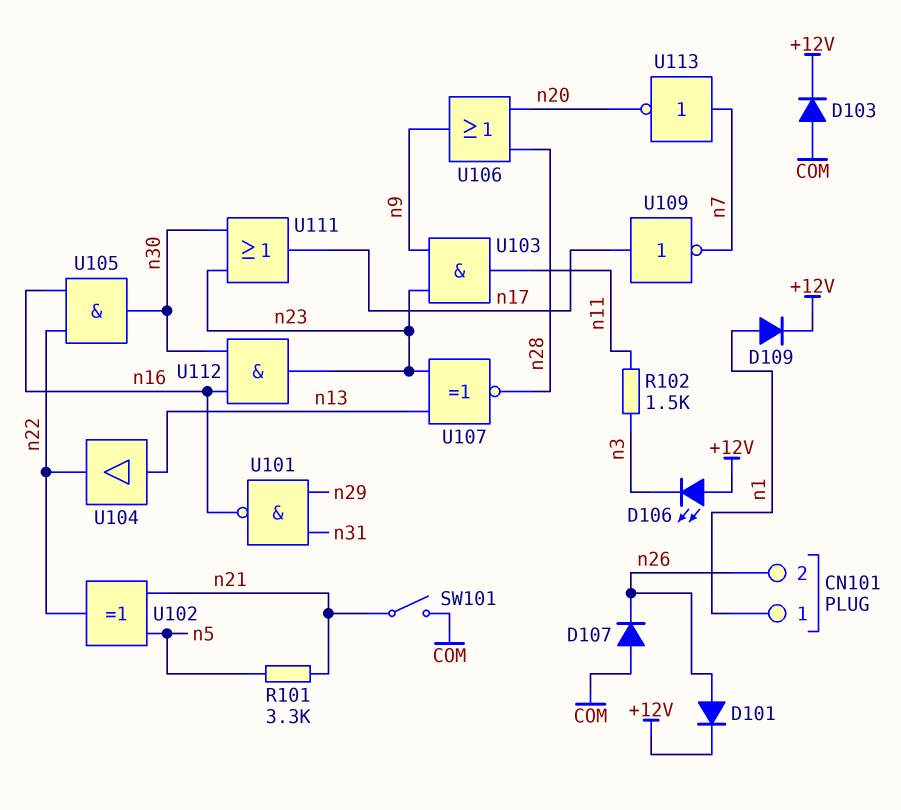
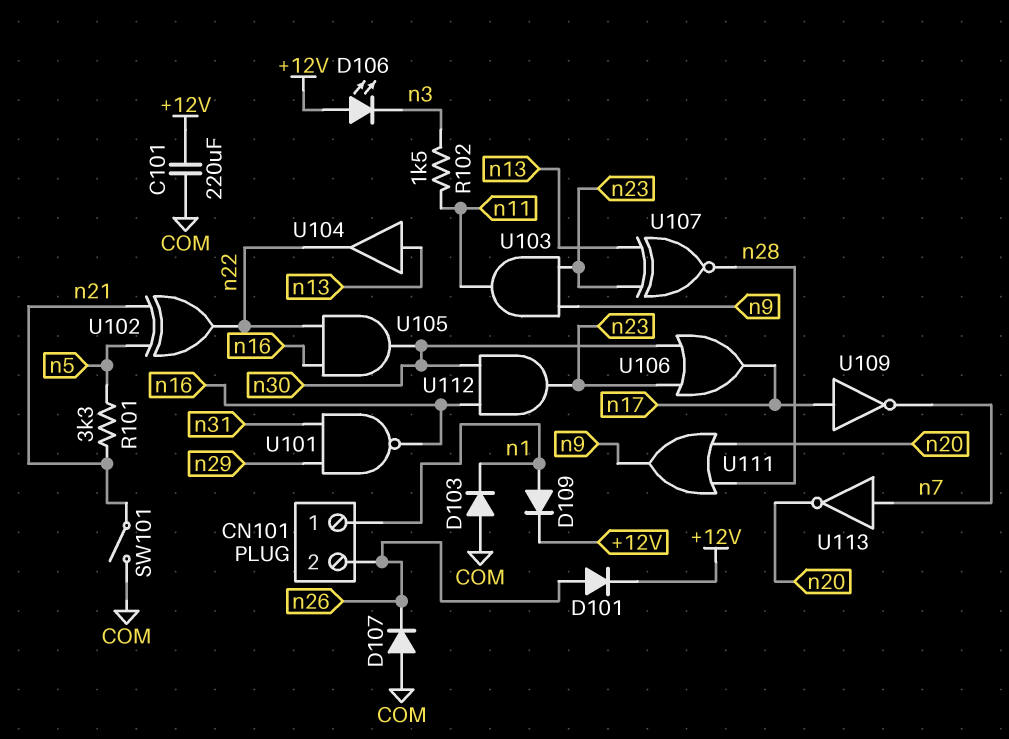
C101: none -> 220uF (+12V, COM)
D103: diode (A COM, K +12V) -> diode (A COM, K n1)
U106: OR (in n20, in n28, out n9) -> OR (in n23, in n30, out n17)
U111: OR (in n23, in n30, out n17) -> OR (in n20, in n28, out n9)

